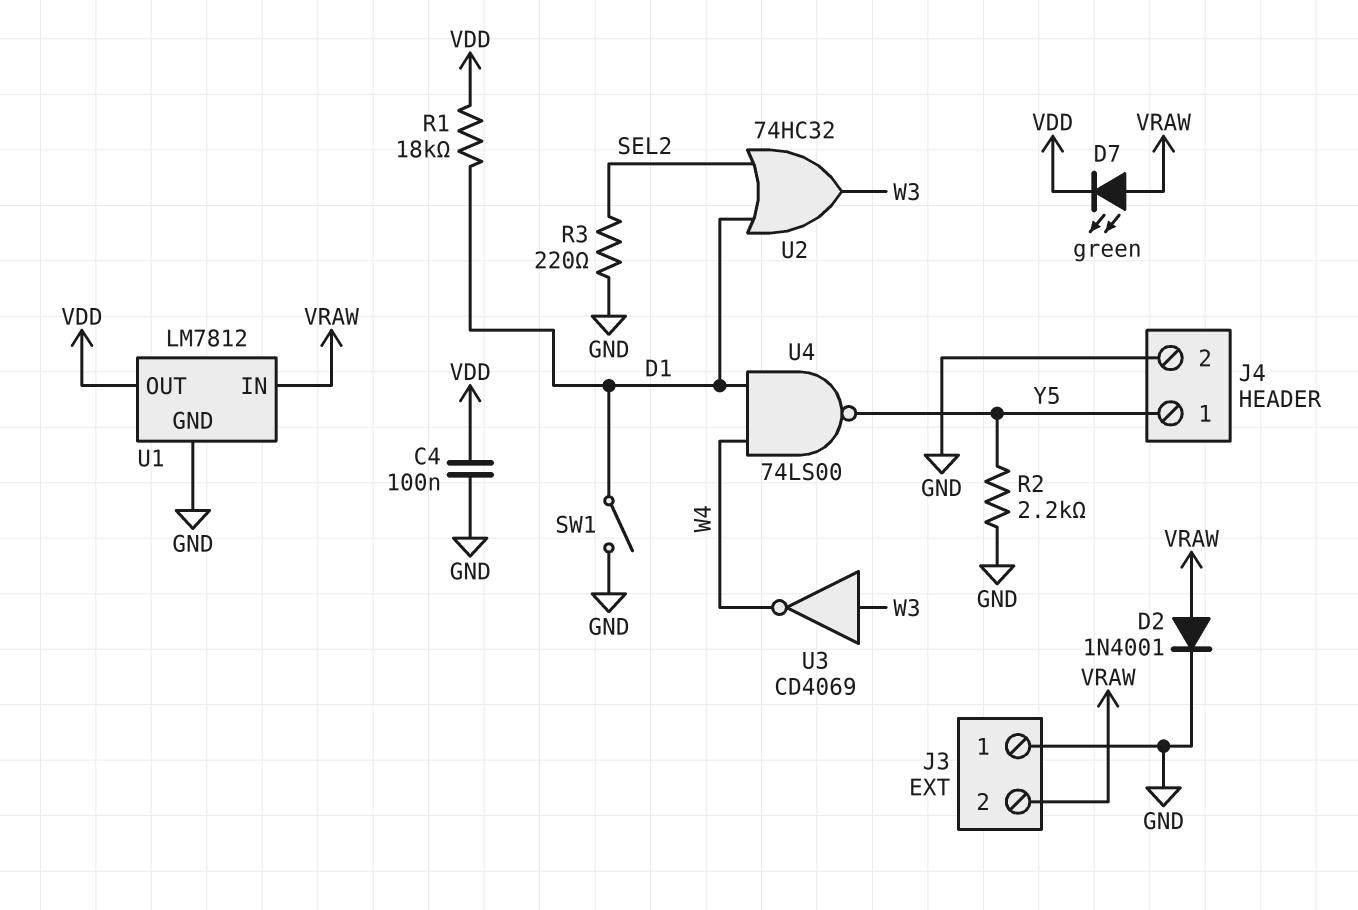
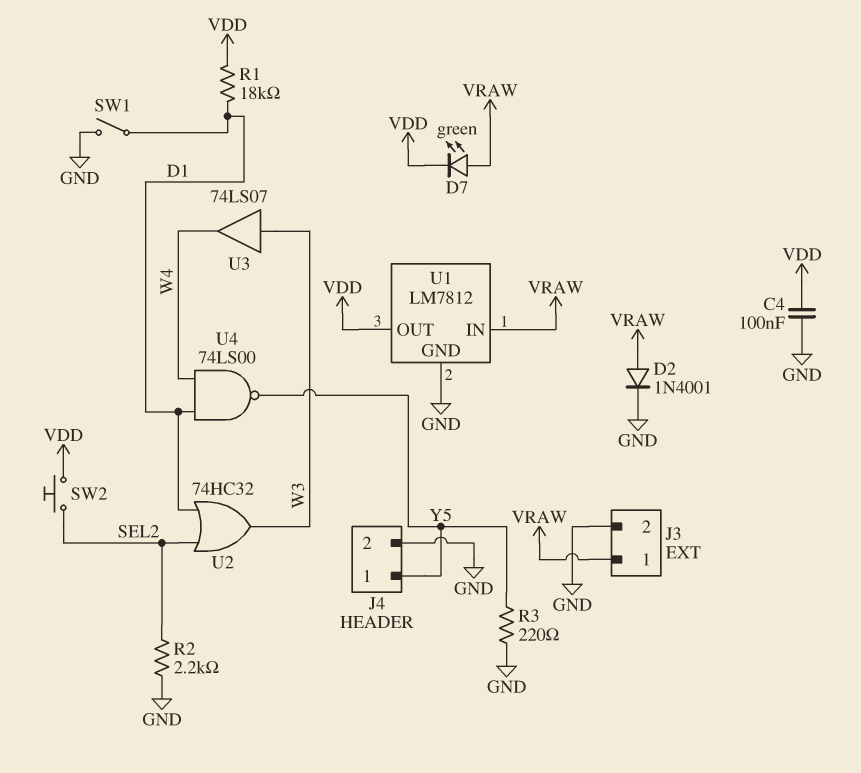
J3 pin 1: GND -> VRAW
J3 pin 2: VRAW -> GND
R2: 2.2k (GND, Y5) -> 2.2k (GND, SEL2)
R3: 220 (GND, SEL2) -> 220 (GND, Y5)
SW2: none -> button (SEL2, VDD)
U3: NOT CD4069 (in W3, out W4) -> buffer 74LS07 (in W3, out W4)

